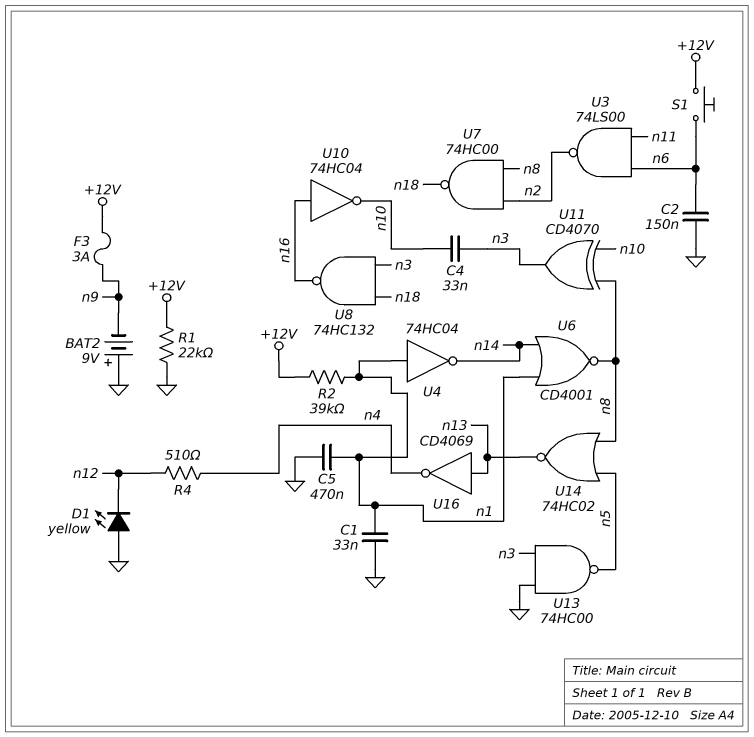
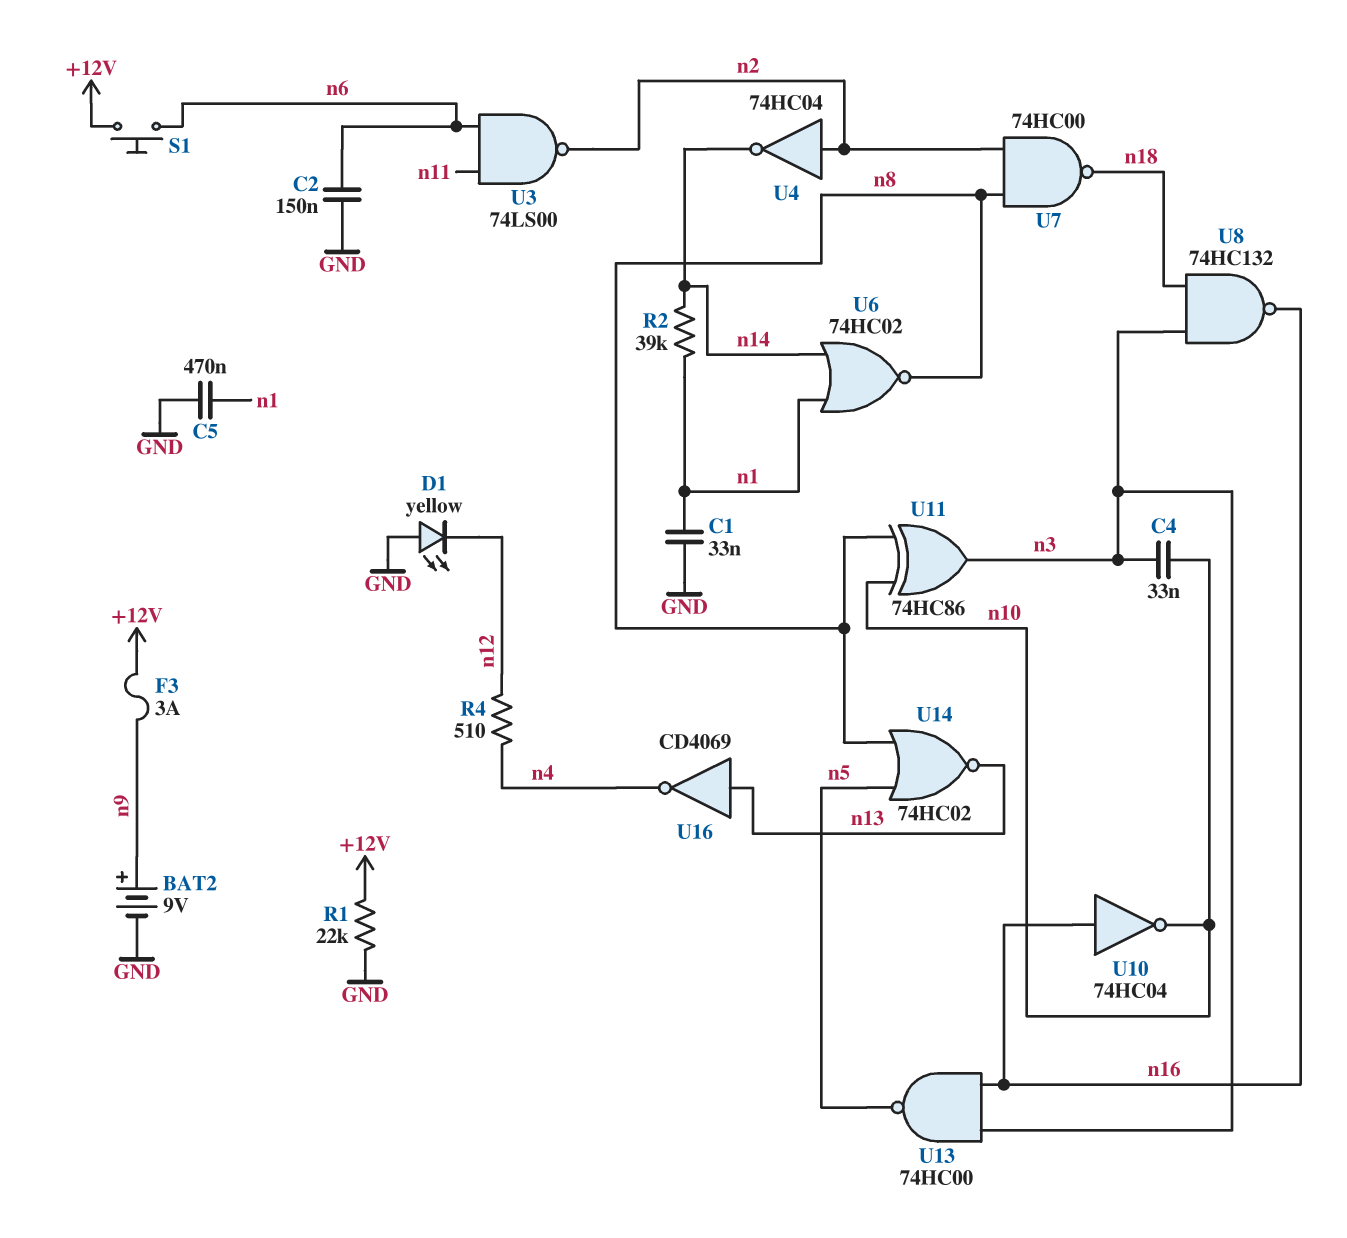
BAT2: 9V (plus GND, minus n9) -> 9V (plus n9, minus GND)
R2: 39k (+12V, n1) -> 39k (n1, n14)
U4: NOT 74HC04 (in n1, out n14) -> NOT 74HC04 (in n2, out n14)
U6: NOR CD4001 (in n1, in n14, out n8) -> NOR 74HC02 (in n1, in n14, out n8)
U11: XOR CD4070 (in n8, in n10, out n3) -> XOR 74HC86 (in n8, in n10, out n3)
U13: NAND 74HC00 (in GND, in n3, out n5) -> NAND 74HC00 (in n3, in n16, out n5)

